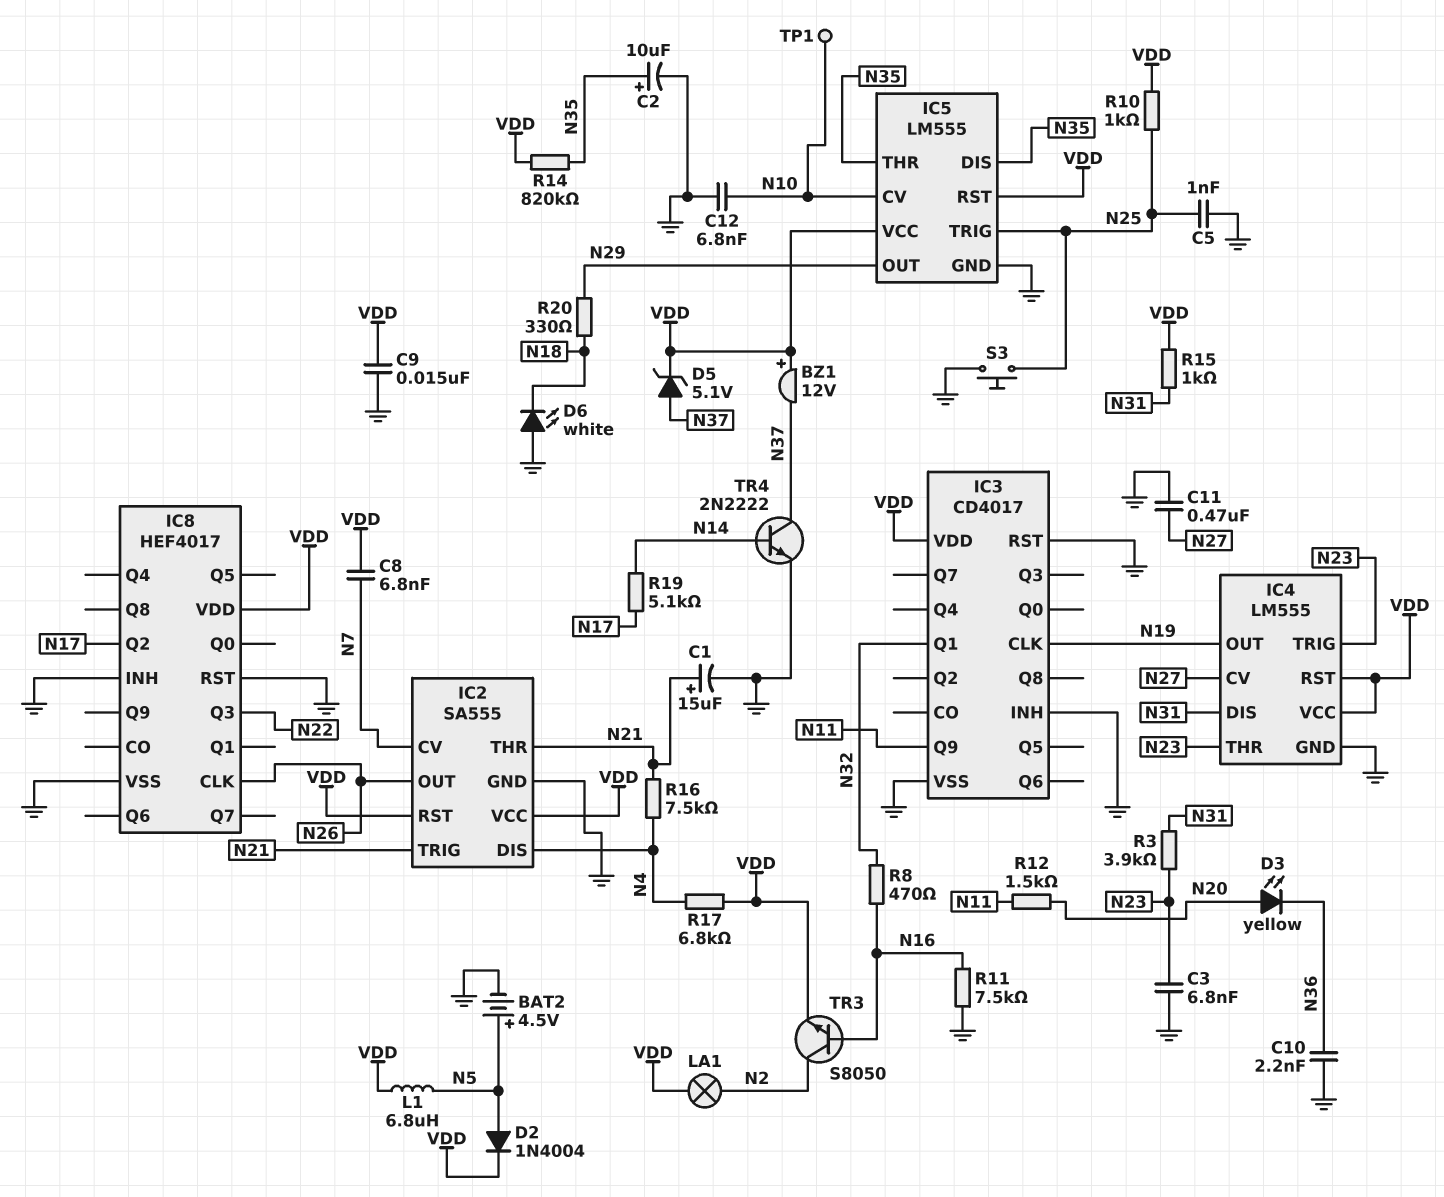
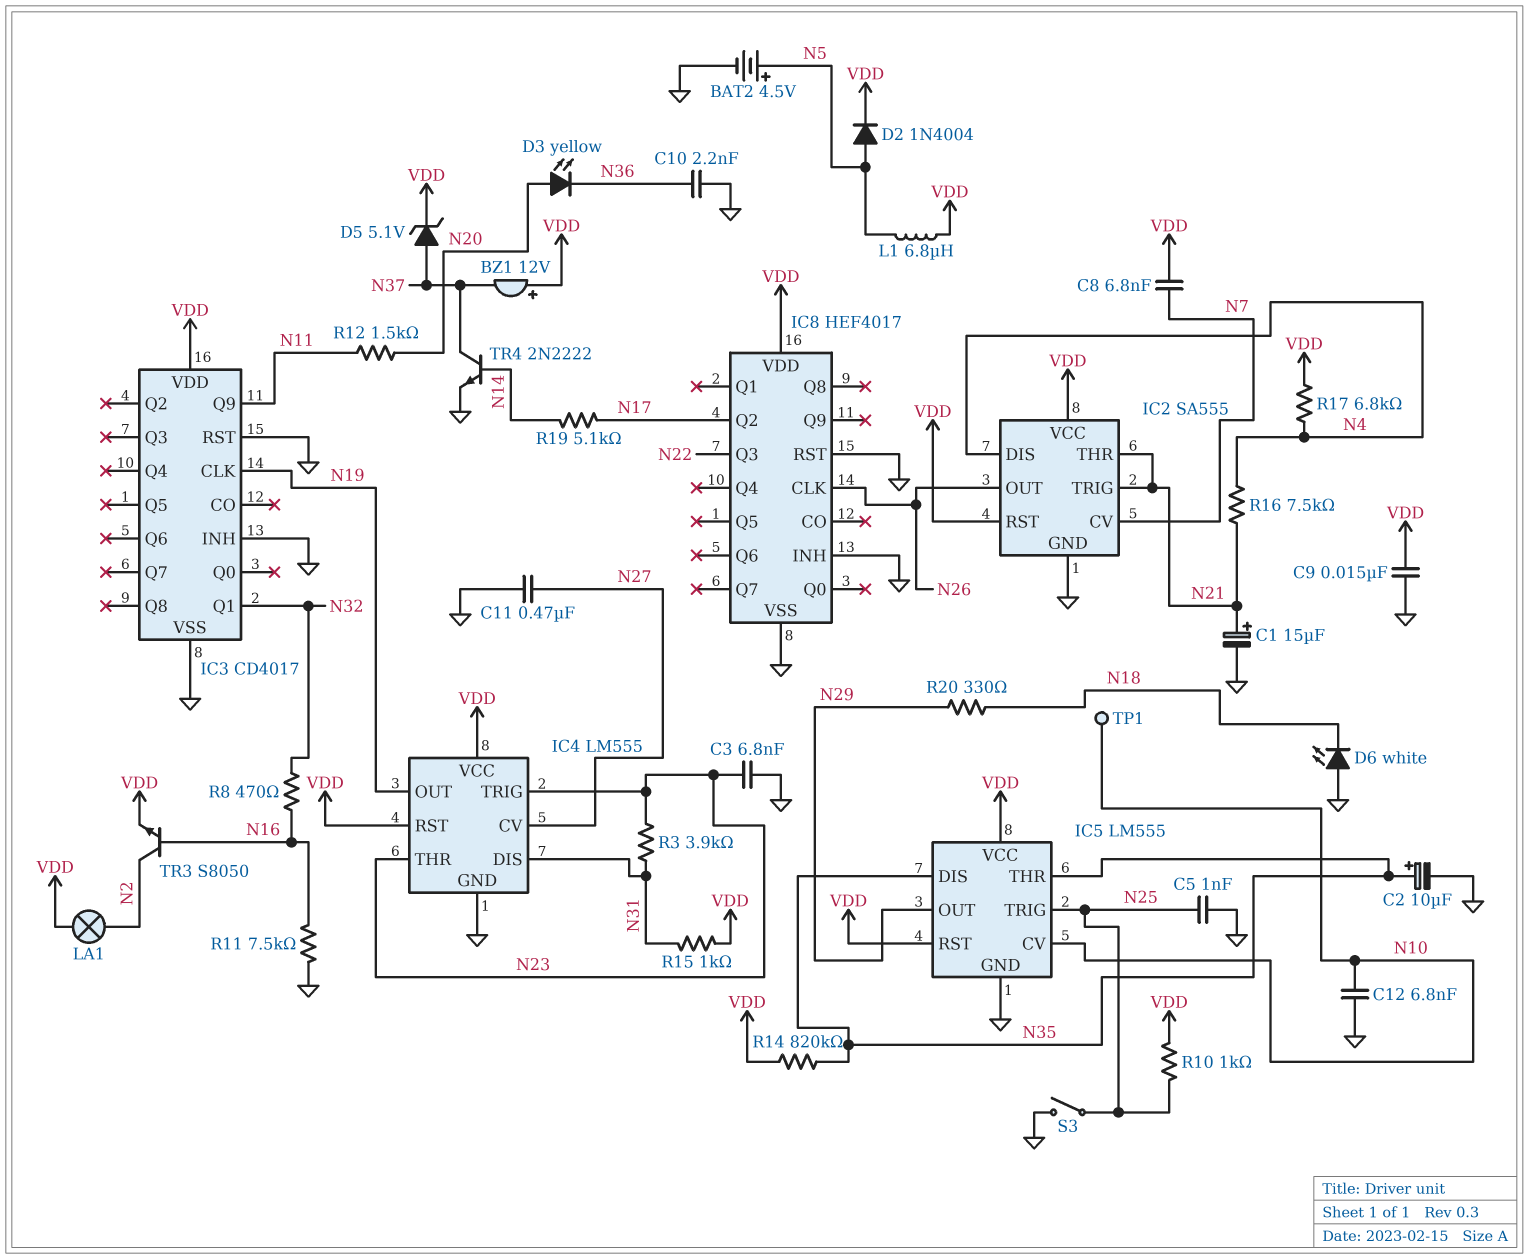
S3: button (GND, N25) -> switch (GND, N25)

